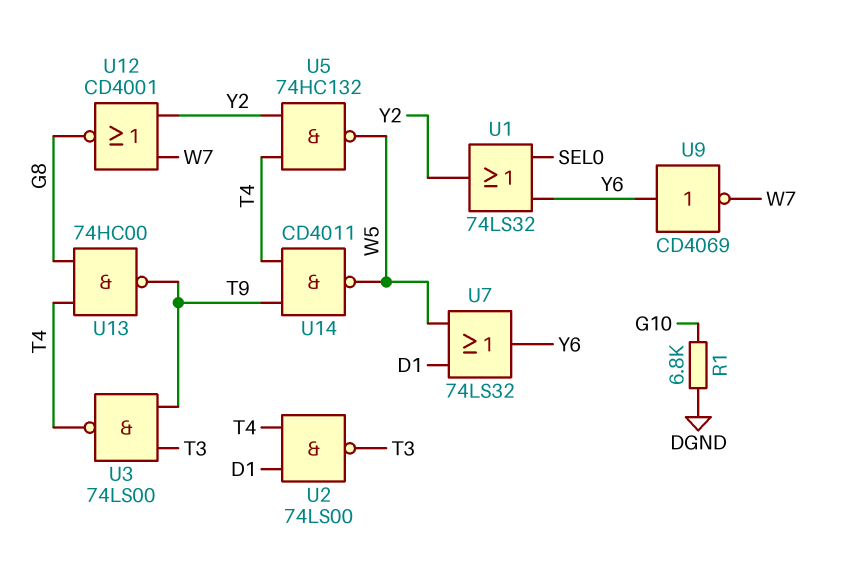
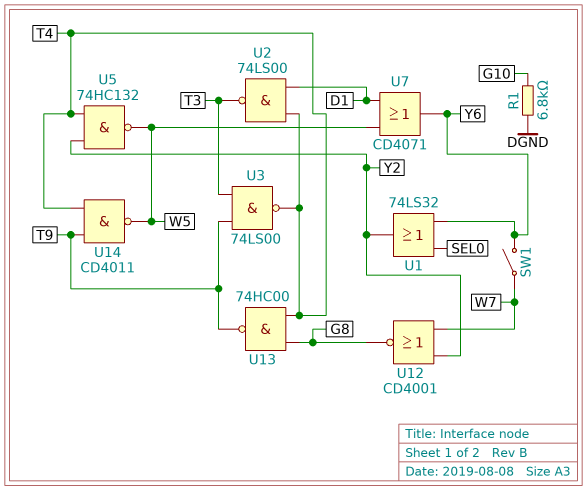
SW1: none -> switch (W7, Y6)
U7: OR 74LS32 (in D1, in W5, out Y6) -> OR CD4071 (in D1, in W5, out Y6)
U9: NOT CD4069 (in Y6, out W7) -> none

